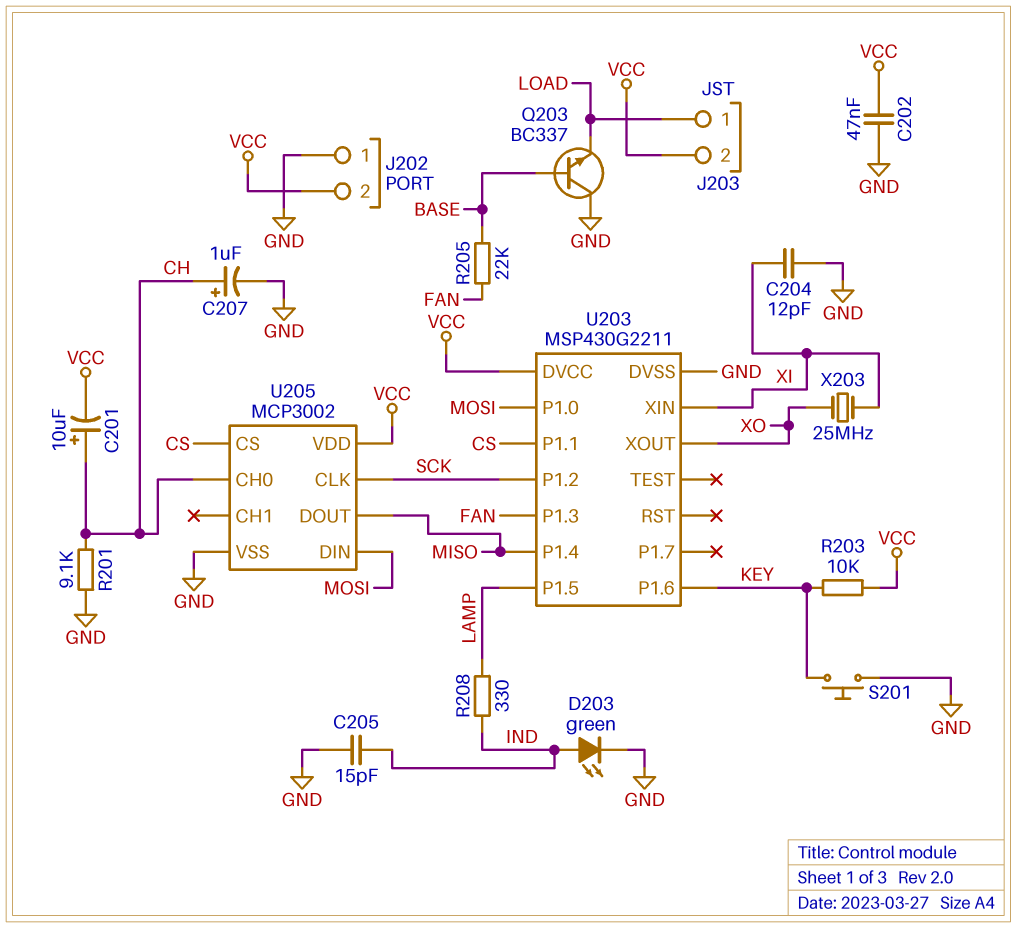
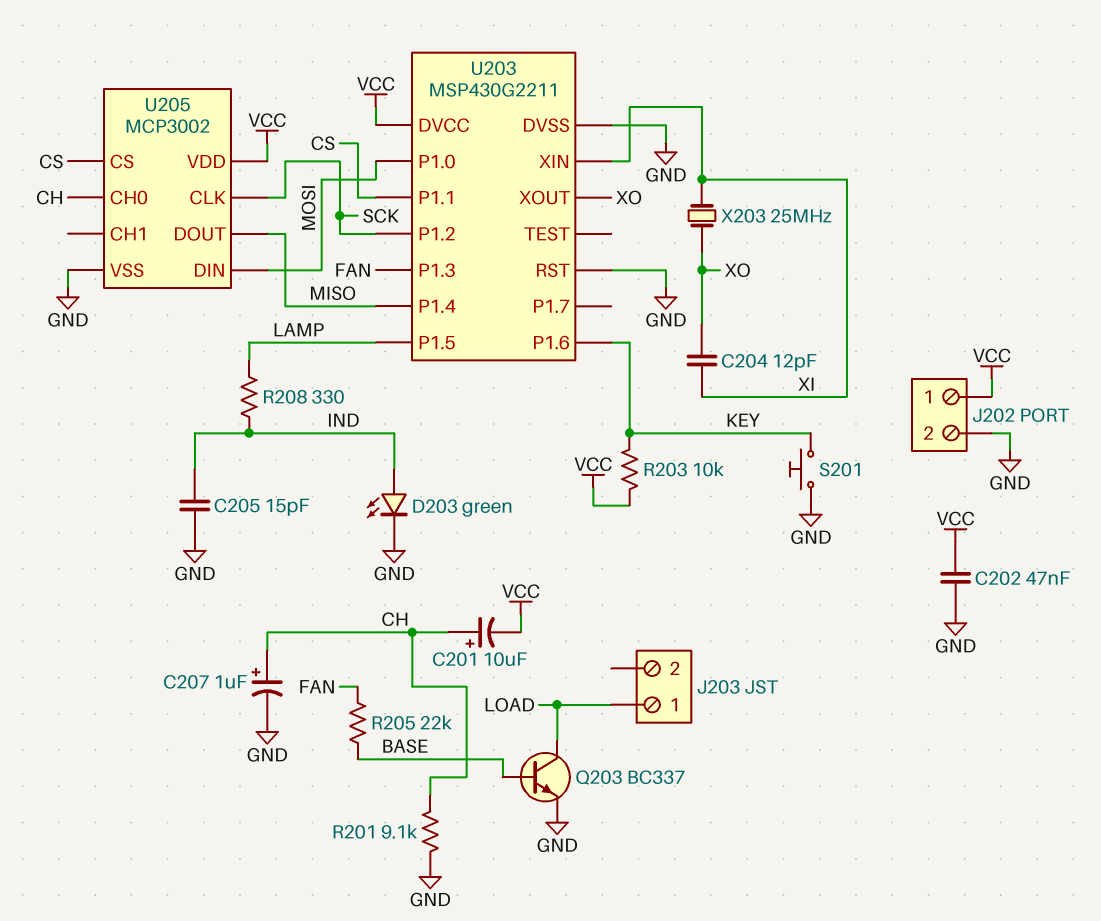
C204: 12pF (GND, XI) -> 12pF (XI, XO)
J202 pin 1: GND -> VCC
J202 pin 2: VCC -> GND
J203 pin 2: VCC -> none
Q203: NPN BC337 (B BASE, C GND, E LOAD) -> NPN BC337 (B BASE, C LOAD, E GND)
U203 pin RST: none -> GND

